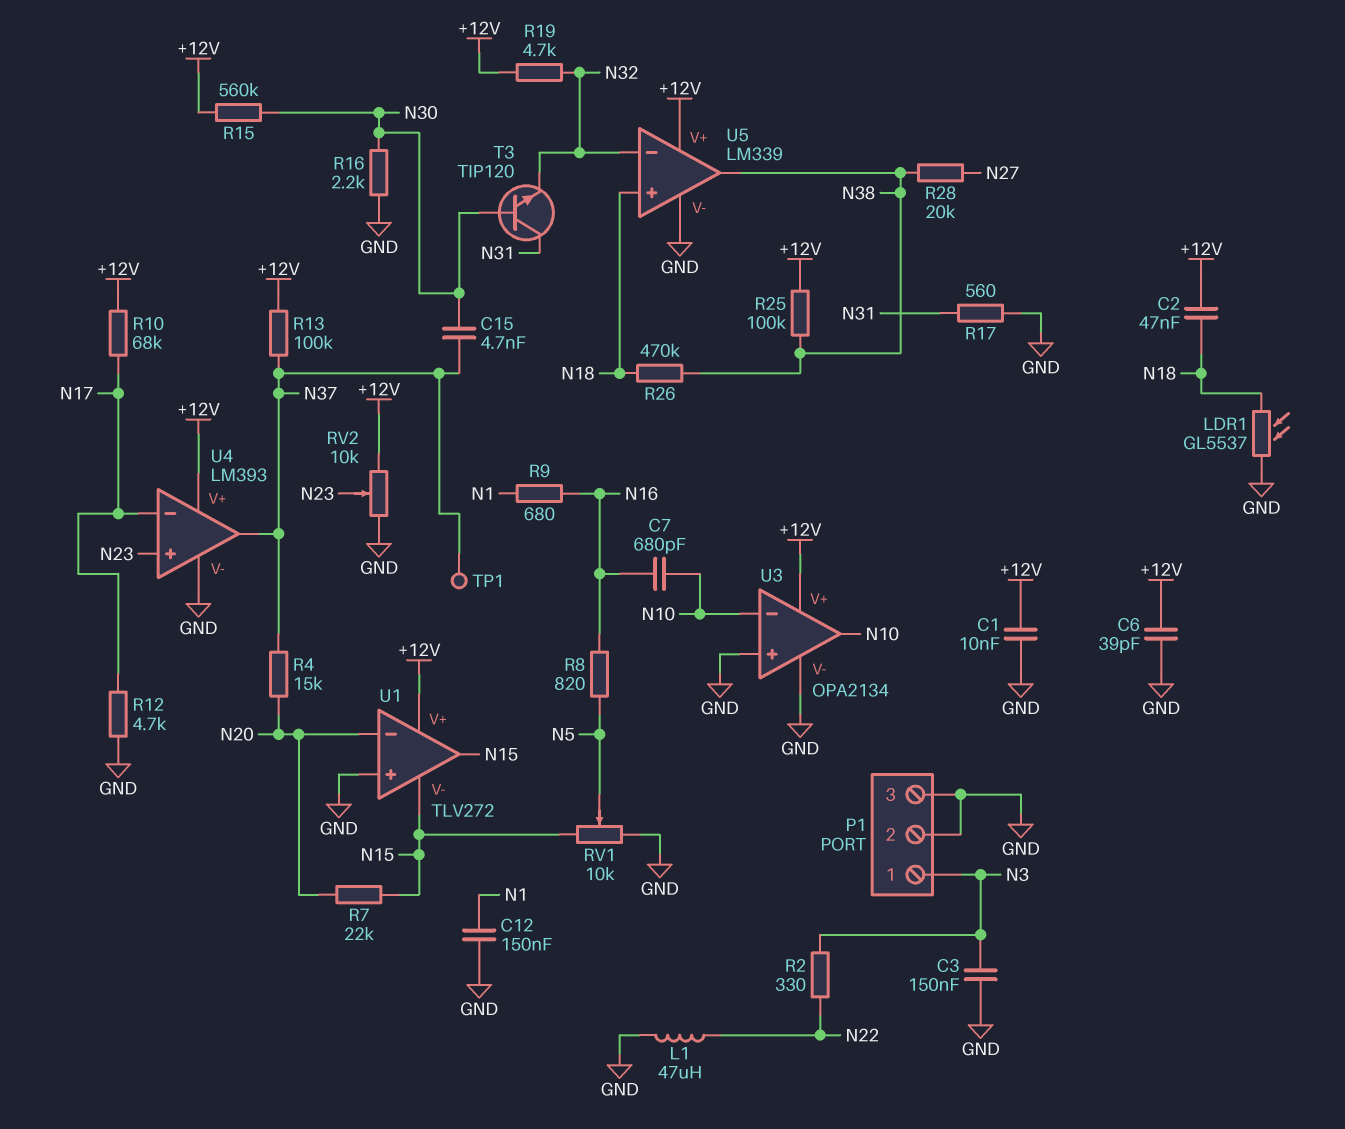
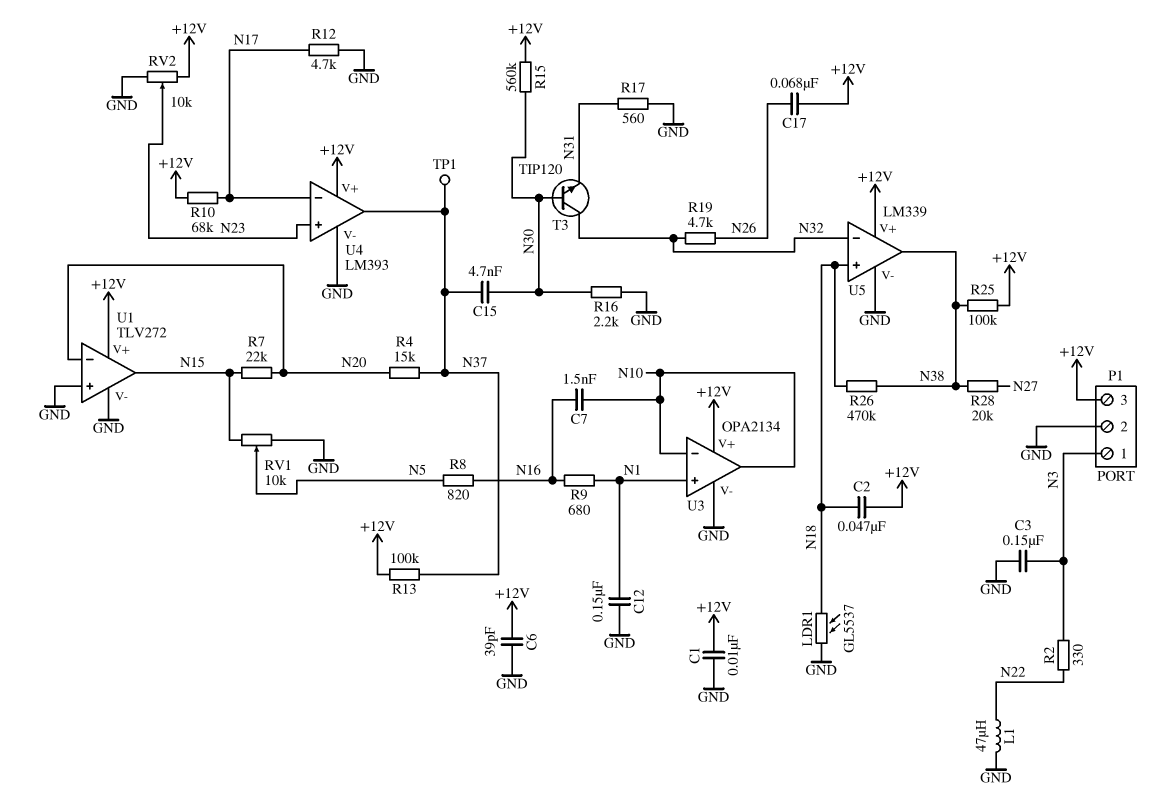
C7: 680pF (N10, N16) -> 1.5nF (N10, N16)
C17: none -> 68nF (+12V, N26)
P1 pin 3: GND -> +12V
R19: 4.7k (+12V, N32) -> 4.7k (N26, N32)
T3: NPN TIP120 (B N30, C N31, E N32) -> NPN TIP120 (B N30, C N32, E N31)
U1 pin V-: N15 -> GND
U3 pin in+: GND -> N1

